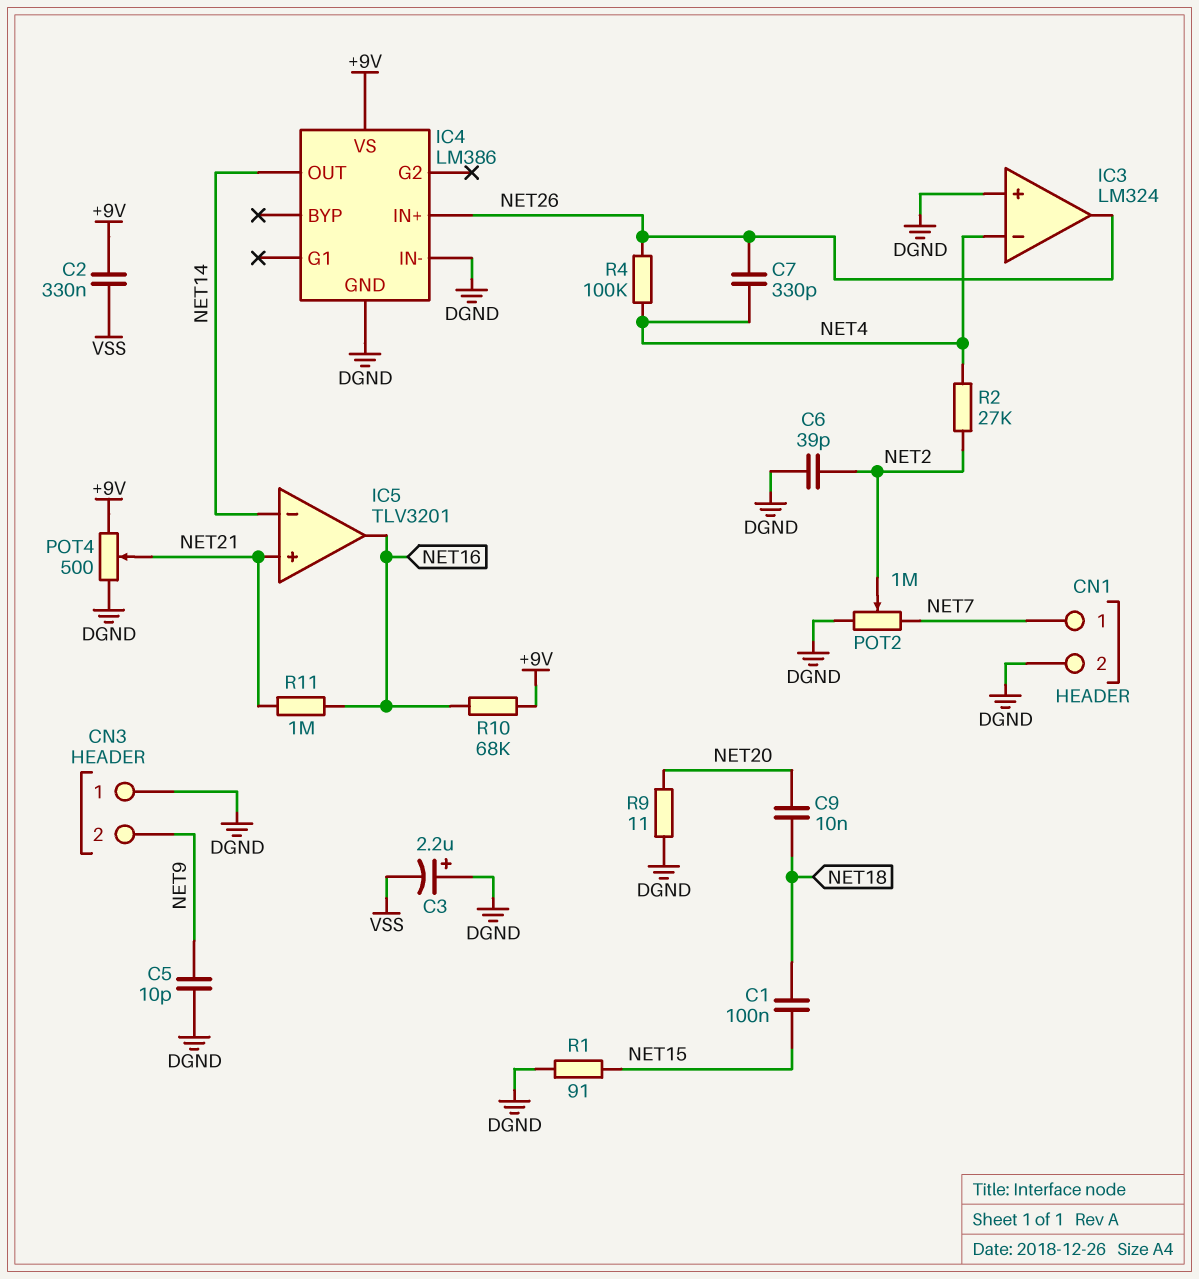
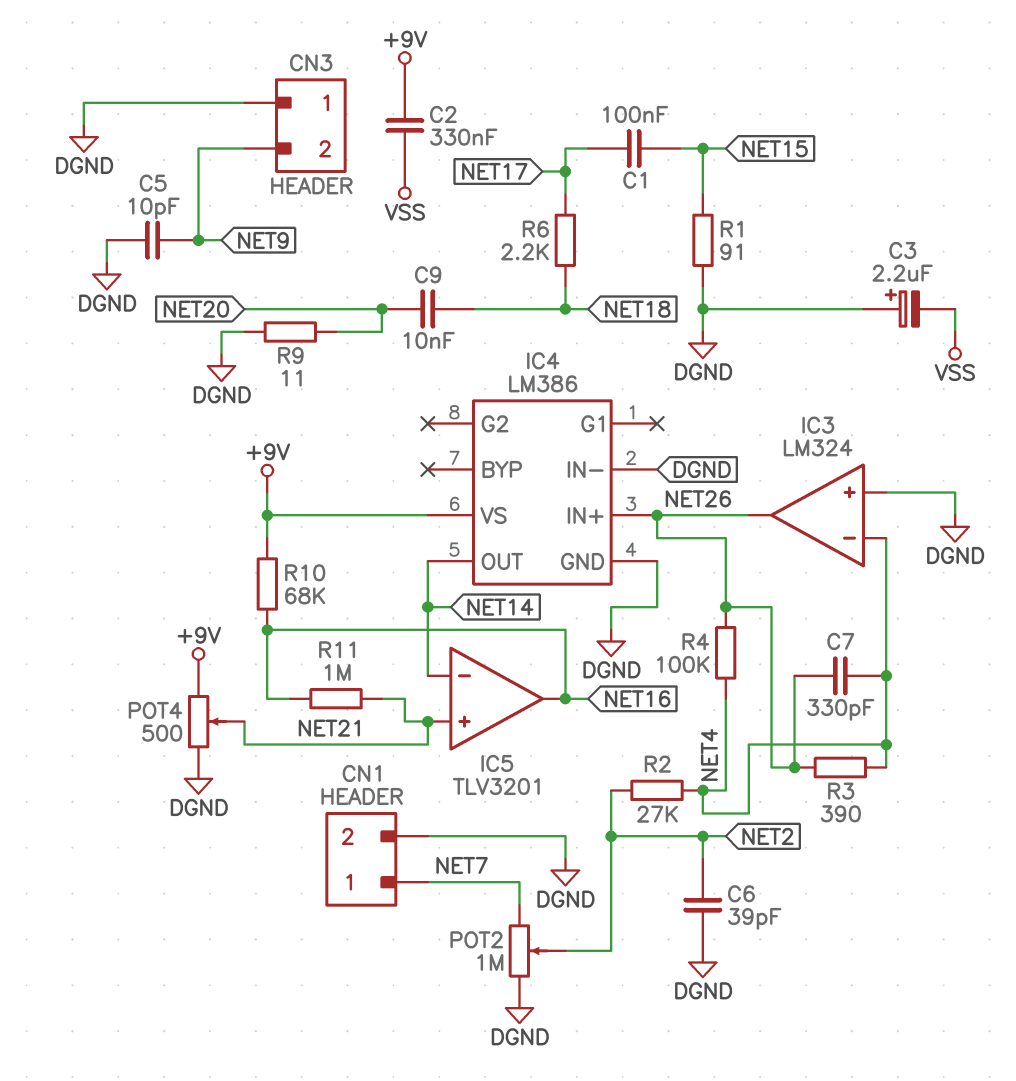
C1: 100nF (NET15, NET18) -> 100nF (NET15, NET17)
R3: none -> 390 (NET4, NET26)
R6: none -> 2.2k (NET17, NET18)

